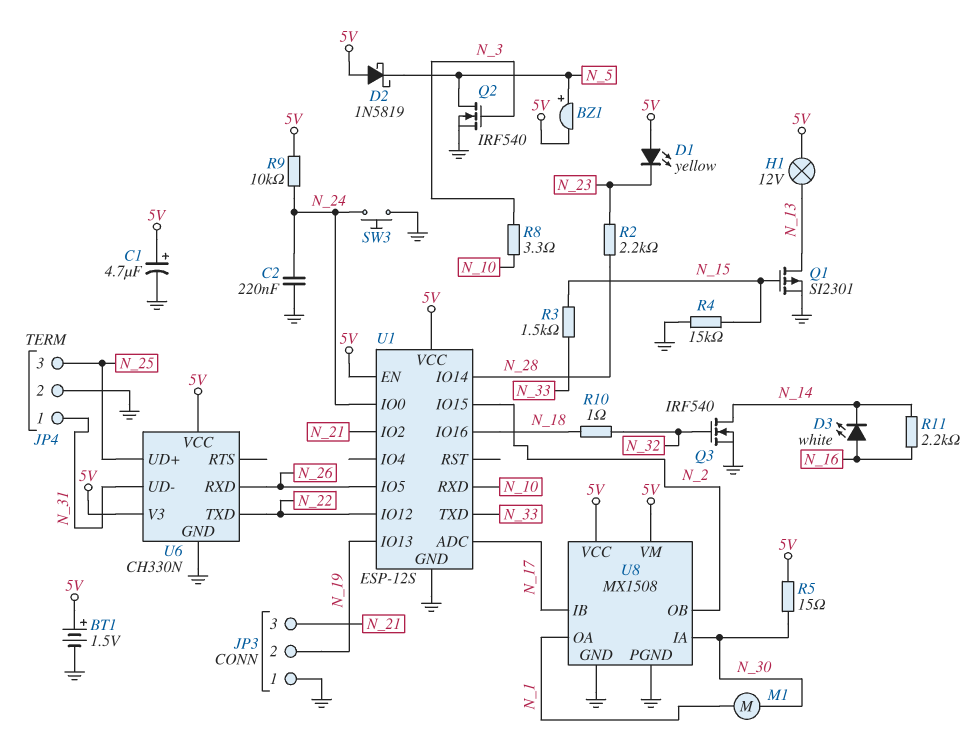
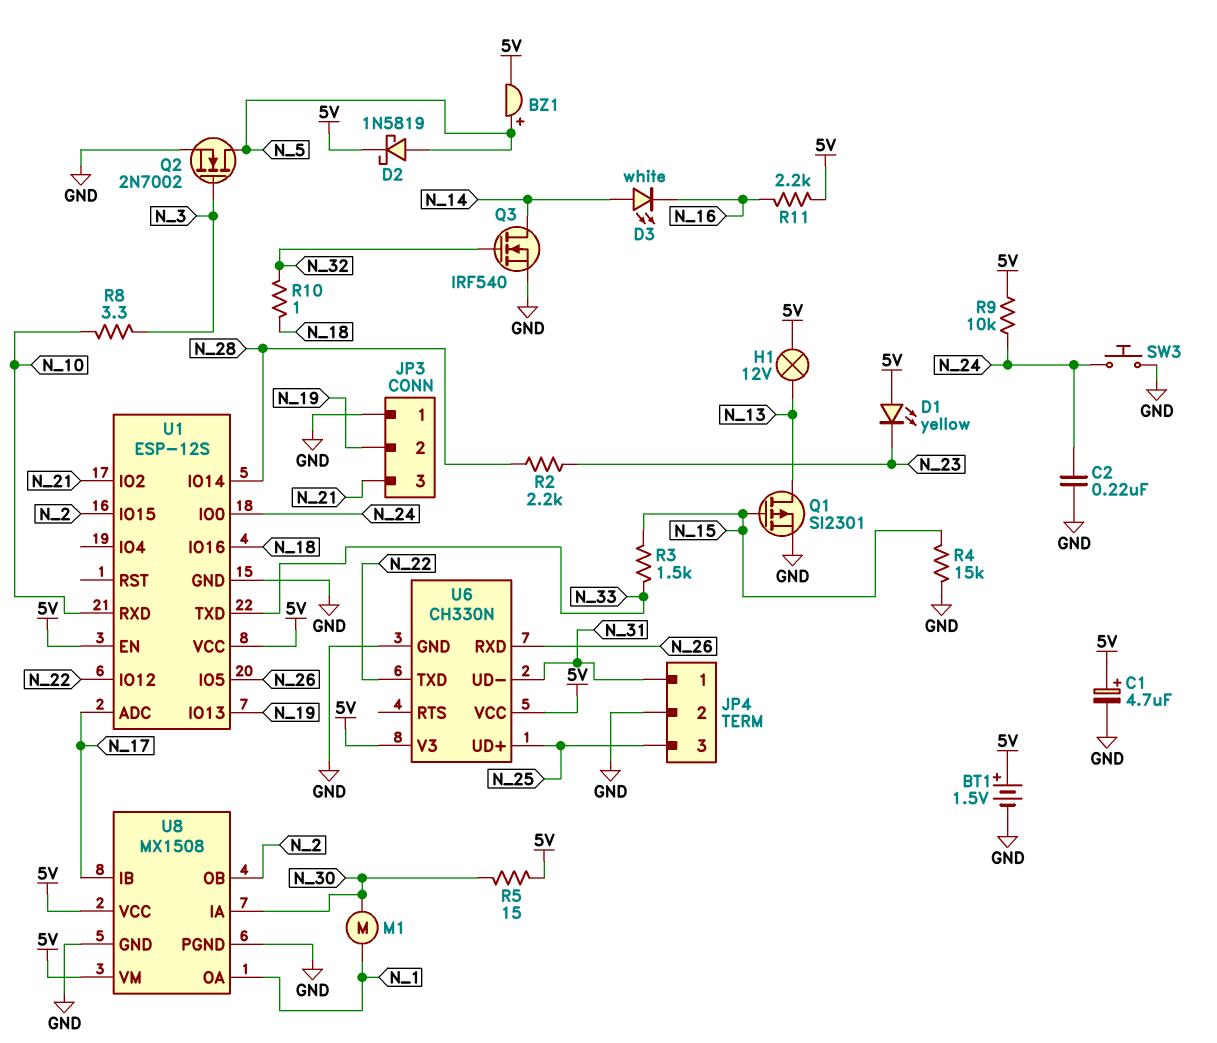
D2: schottky 1N5819 (A 5V, K N_5) -> schottky 1N5819 (A N_5, K 5V)
D3: LED white (A N_16, K N_14) -> LED white (A N_14, K N_16)
Q2: NMOS IRF540 (G N_3, D N_5, S GND) -> NMOS 2N7002 (G N_3, D N_5, S GND)
R11: 2.2k (N_14, N_16) -> 2.2k (5V, N_16)

